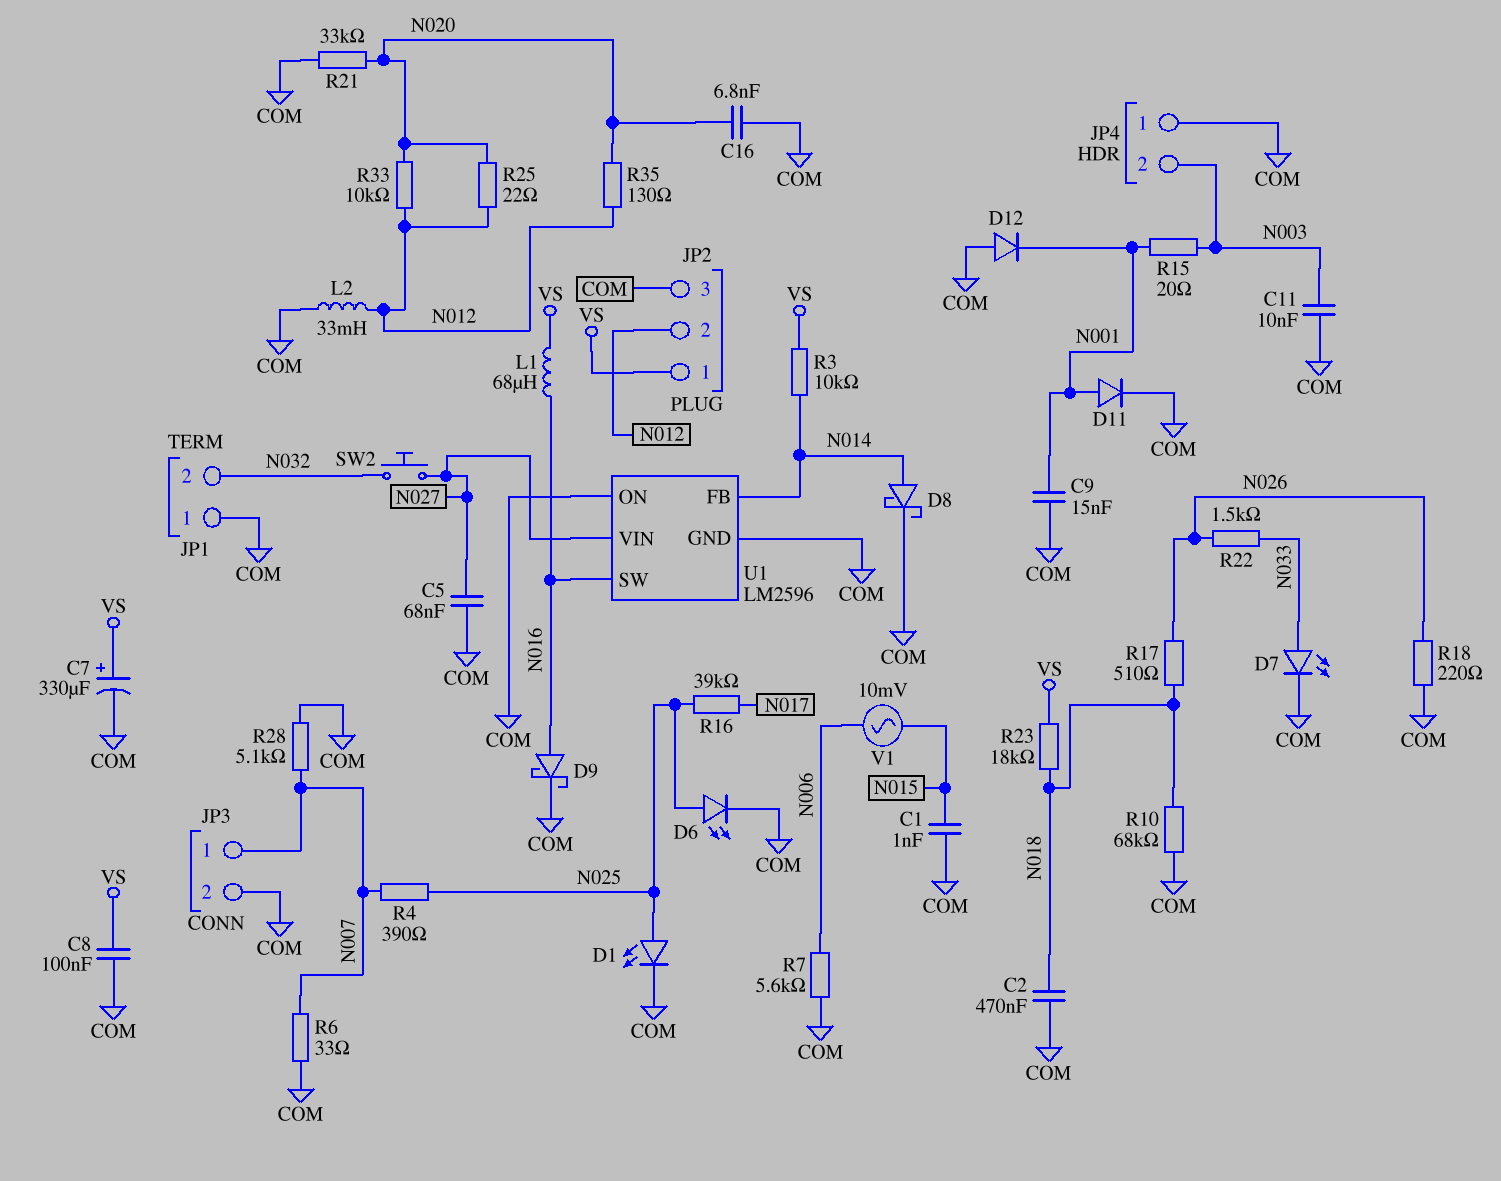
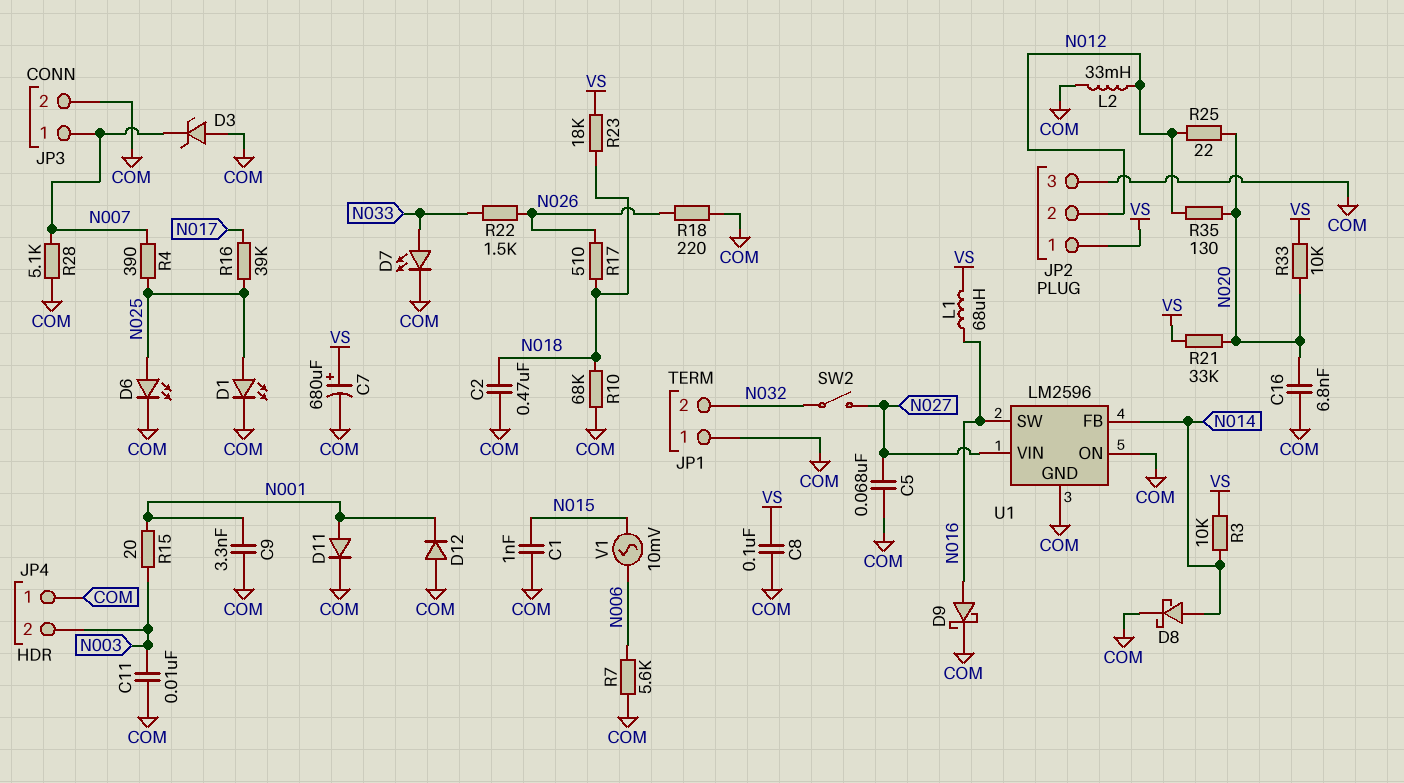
C7: 330uF (plus VS, minus COM) -> 680uF (plus VS, minus COM)
C9: 15nF (COM, N001) -> 3.3nF (COM, N001)
D3: none -> zener (A COM, K N007)
R6: 33 (COM, N007) -> none
R21: 33k (COM, N020) -> 33k (N020, VS)
R33: 10k (N012, N020) -> 10k (N020, VS)
SW2: button (N027, N032) -> switch (N027, N032)

